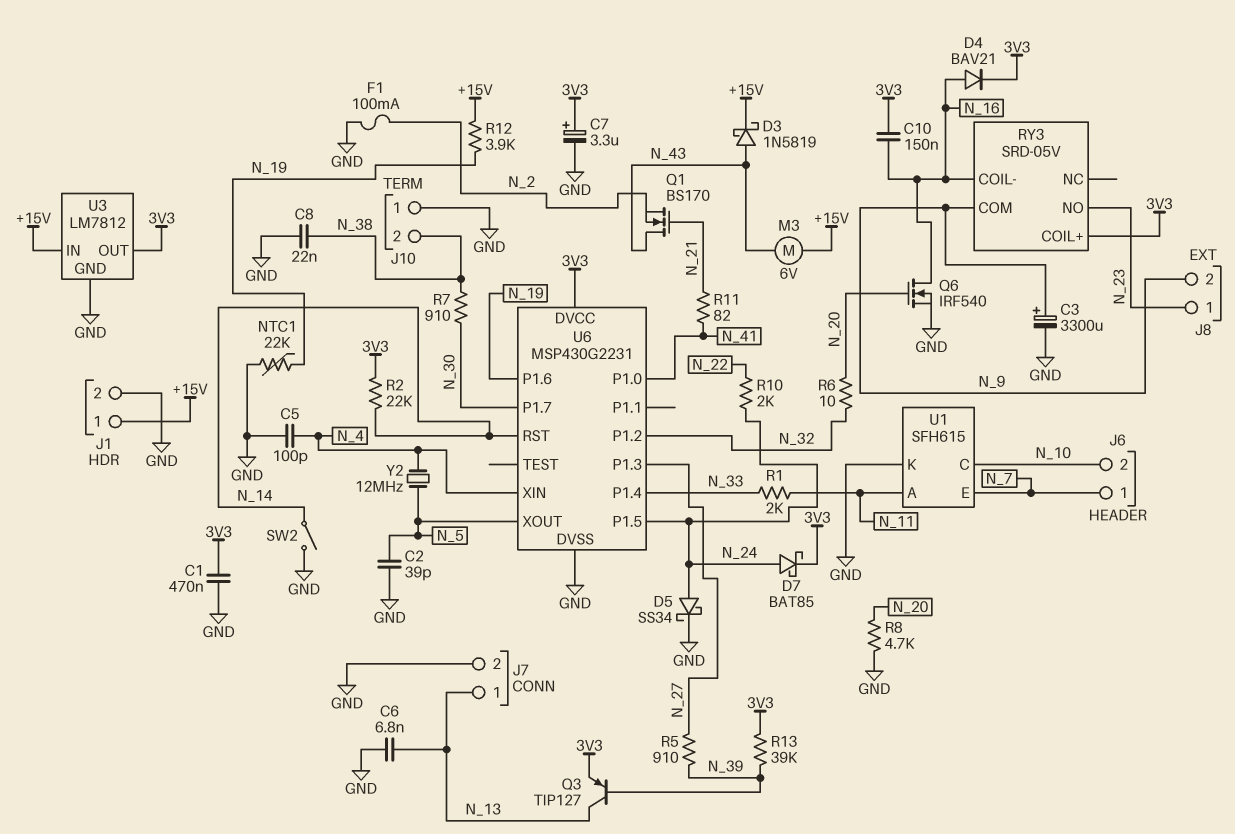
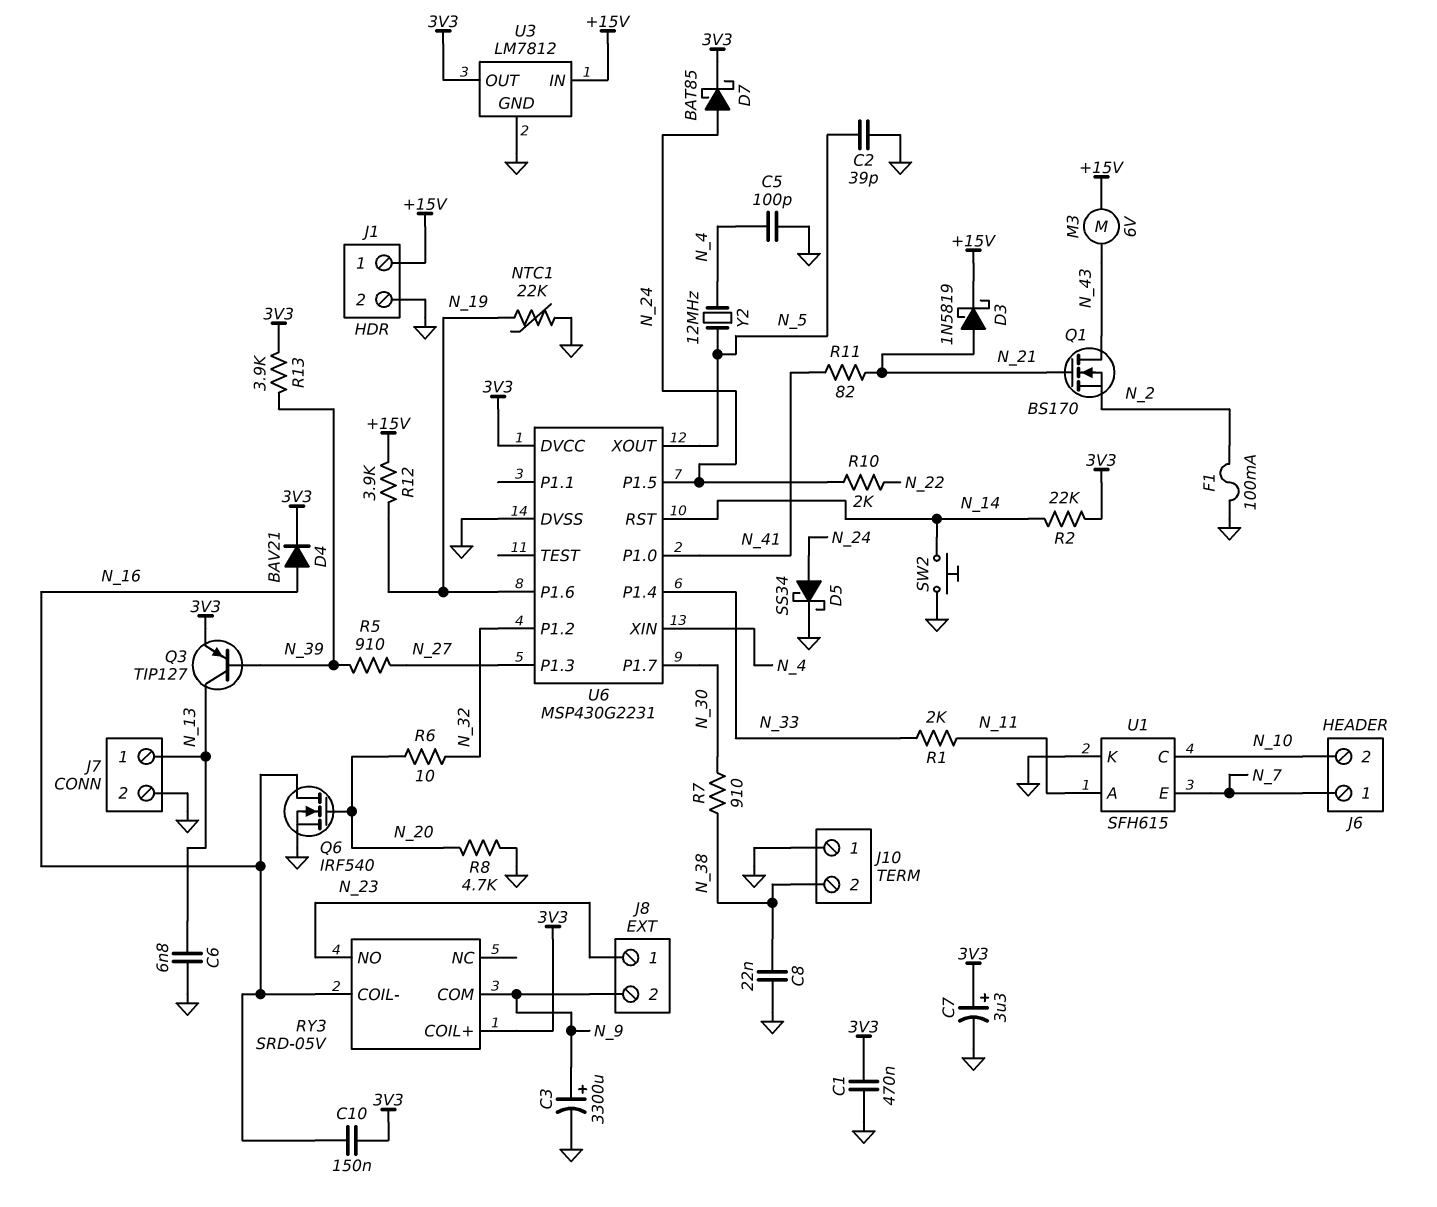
D3: schottky 1N5819 (A N_43, K +15V) -> schottky 1N5819 (A N_21, K +15V)
R13: 39k (3V3, N_39) -> 3.9k (3V3, N_39)
SW2: switch (GND, N_14) -> button (GND, N_14)

